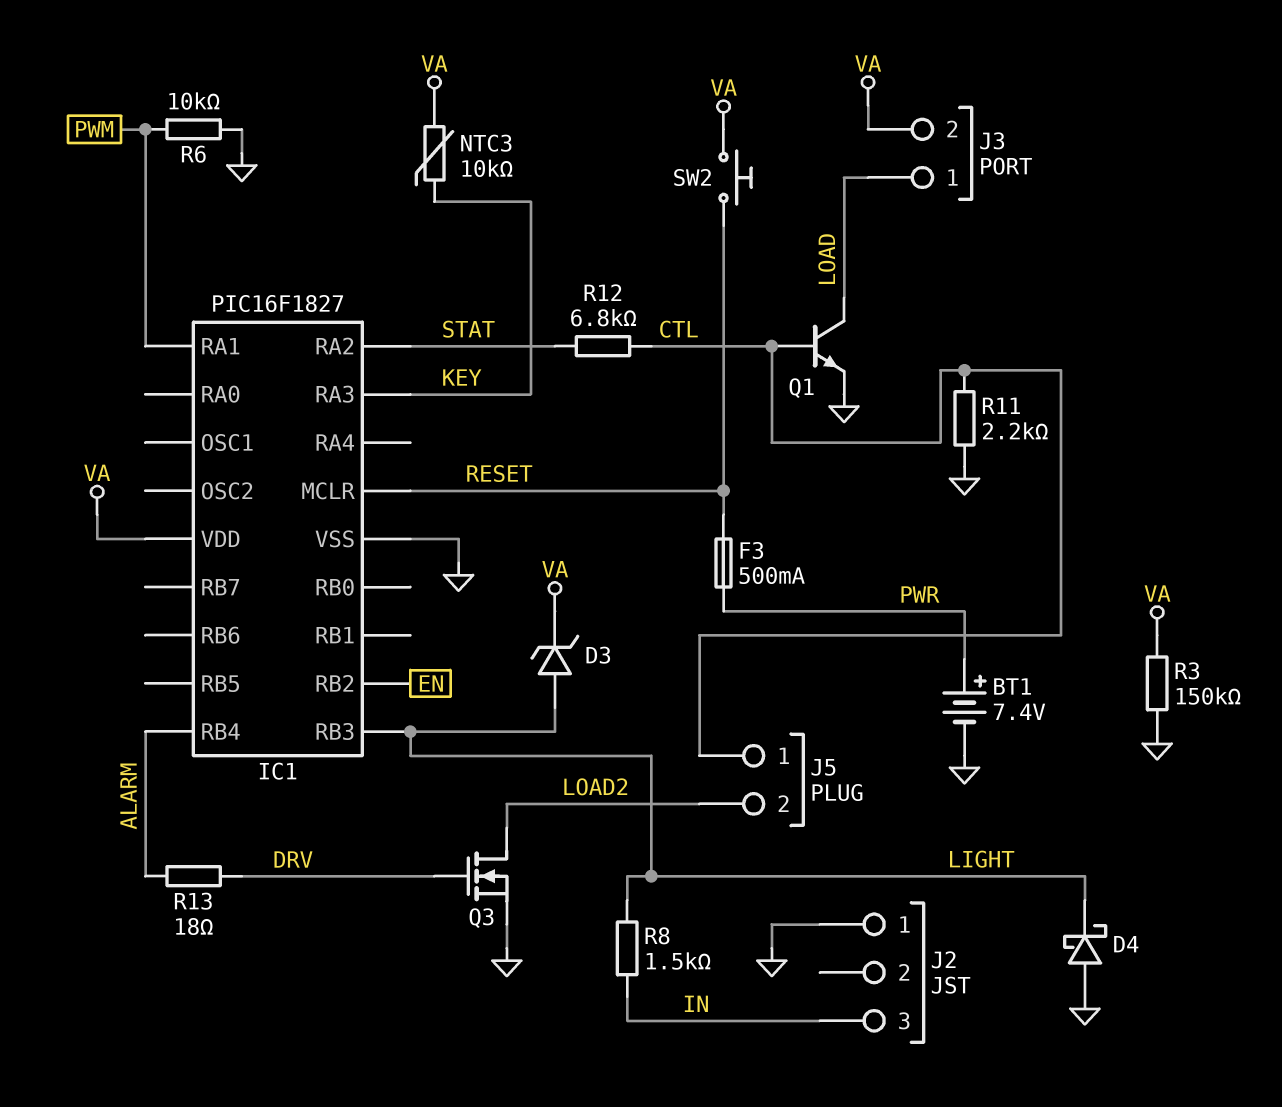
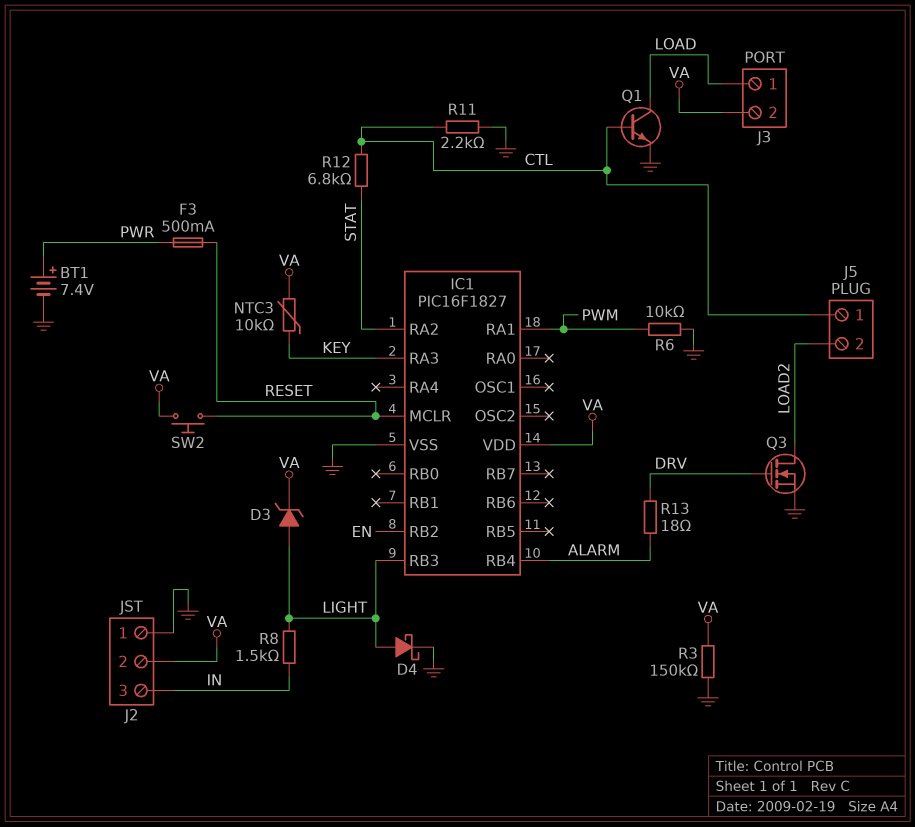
D4: schottky (A GND, K LIGHT) -> schottky (A LIGHT, K GND)
J2 pin 2: none -> VA

